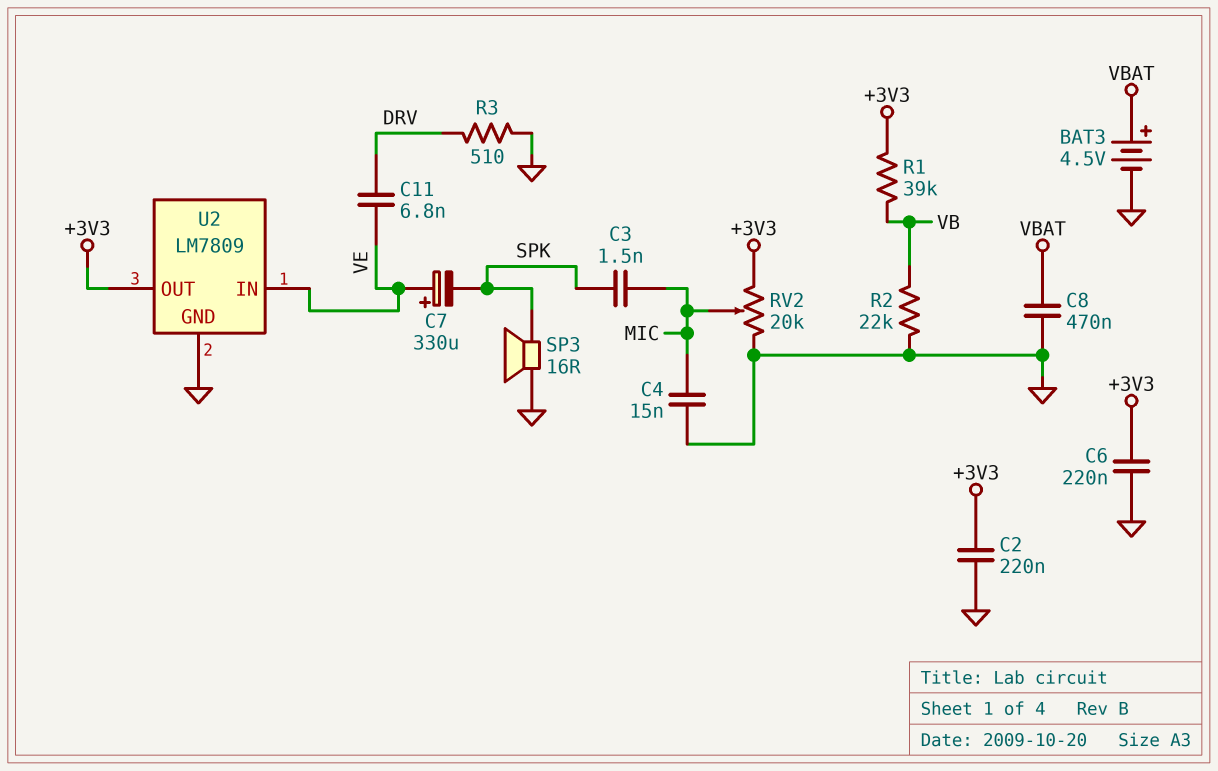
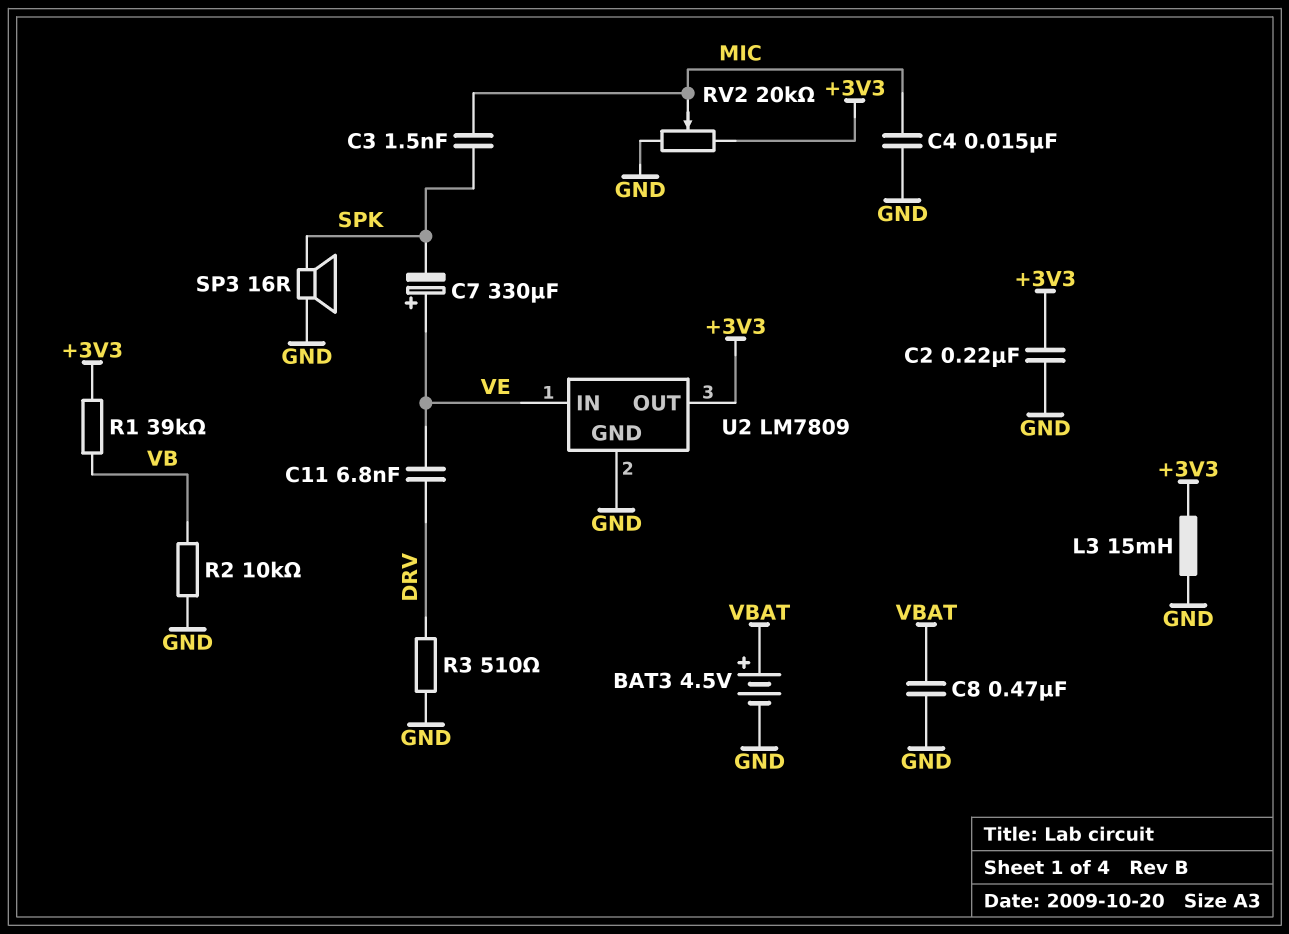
C6: 220nF (+3V3, GND) -> none
L3: none -> 15mH (+3V3, GND)
R2: 22k (GND, VB) -> 10k (GND, VB)

